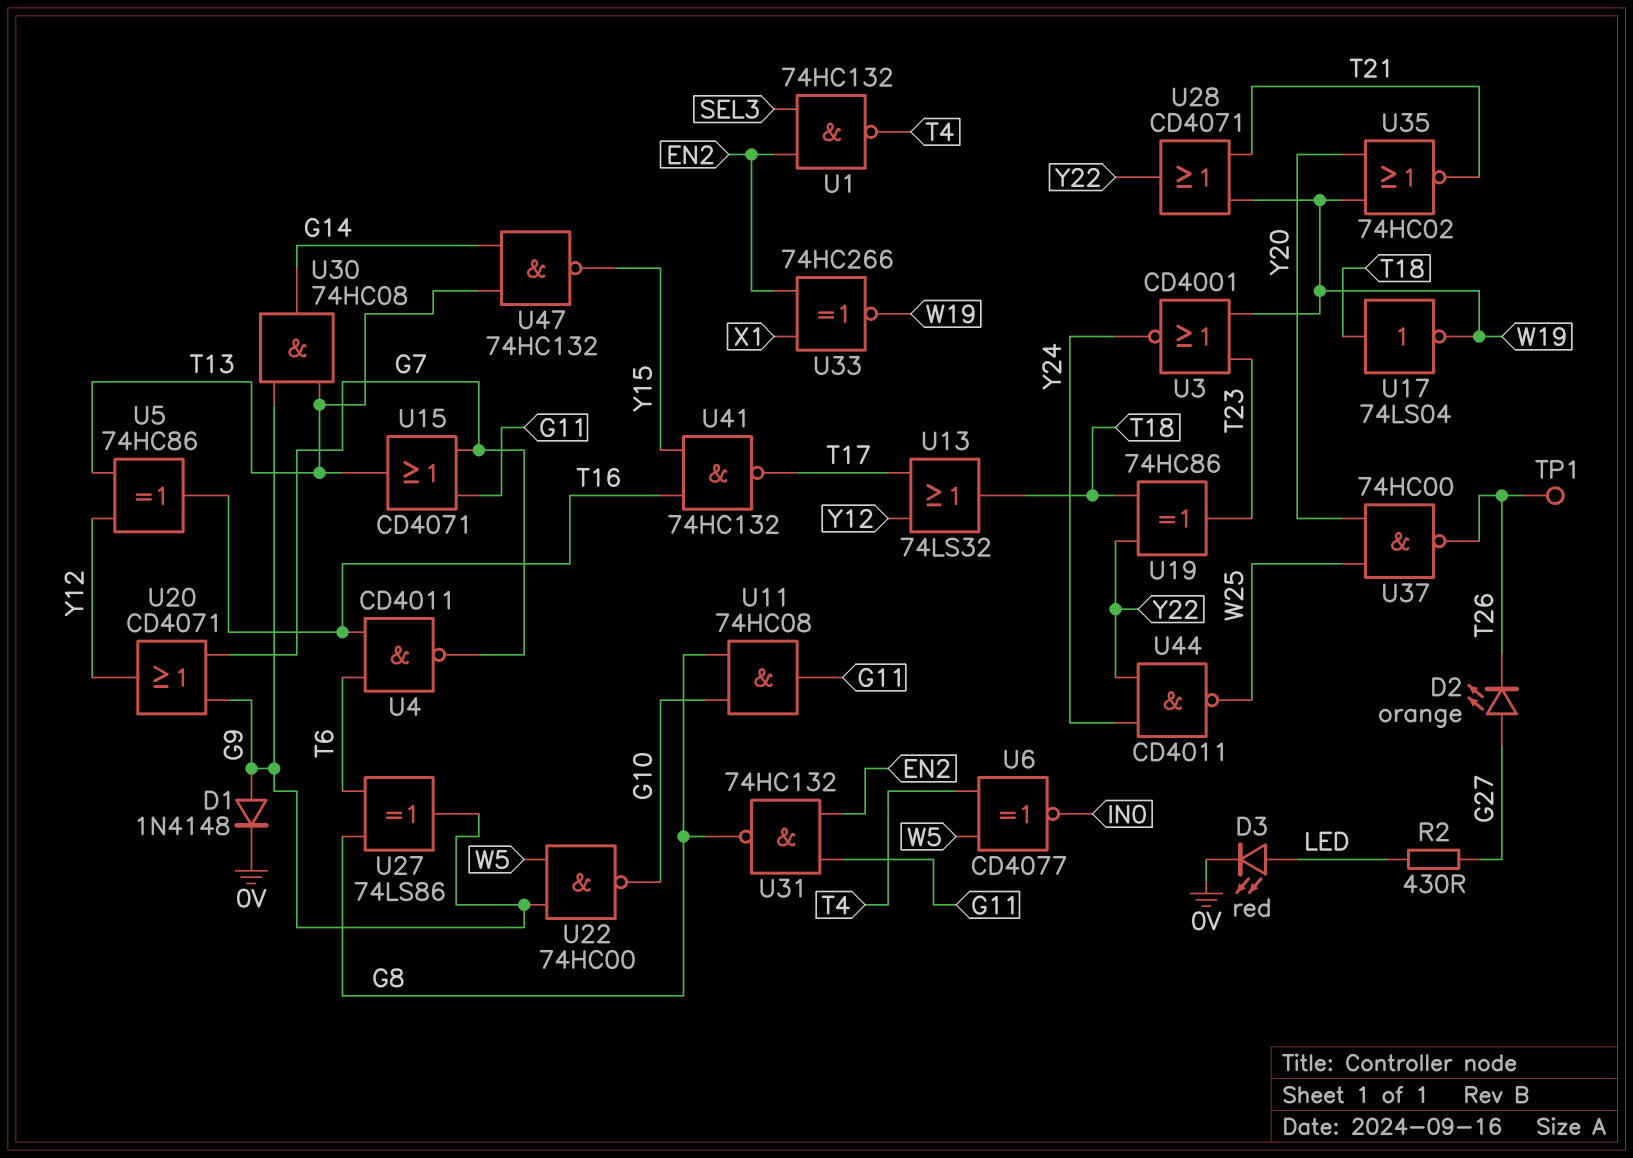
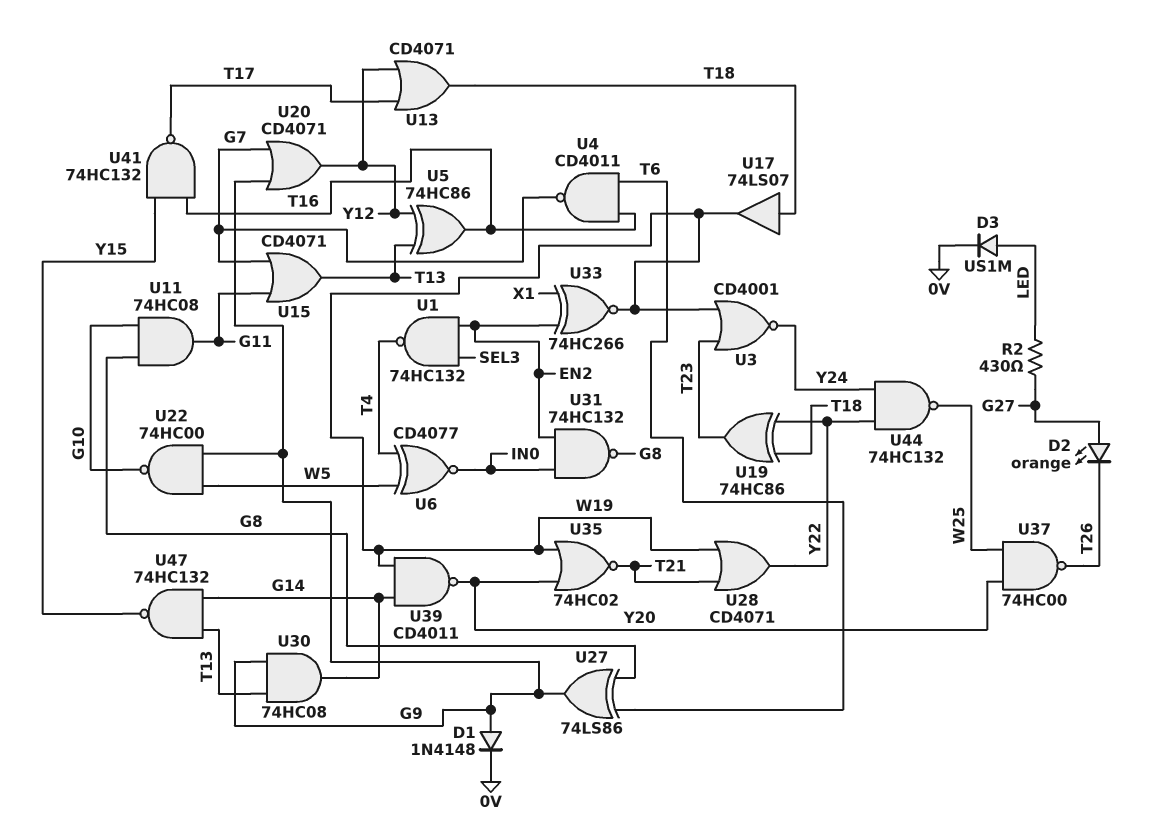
D3: LED red (A LED, K 0V) -> diode US1M (A LED, K 0V)
TP1: test point (T26) -> none
U13: OR 74LS32 (in T17, in Y12, out T18) -> OR CD4071 (in T17, in Y12, out T18)
U17: NOT 74LS04 (in T18, out W19) -> buffer 74LS07 (in T18, out W19)
U31: NAND 74HC132 (in EN2, in G11, out G8) -> NAND 74HC132 (in EN2, in IN0, out G8)
U39: none -> NAND CD4011 (in G14, in W19, out Y20)
U44: NAND CD4011 (in Y22, in Y24, out W25) -> NAND 74HC132 (in Y22, in Y24, out W25)

